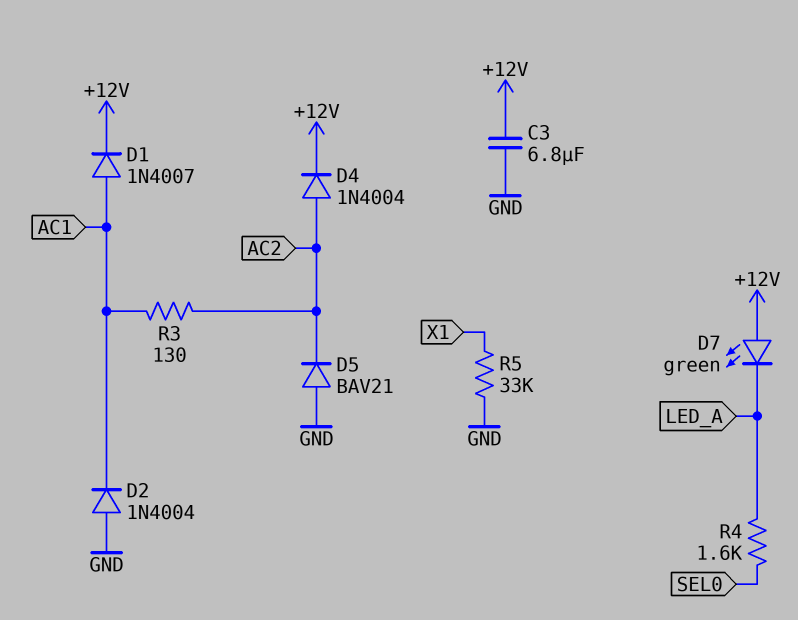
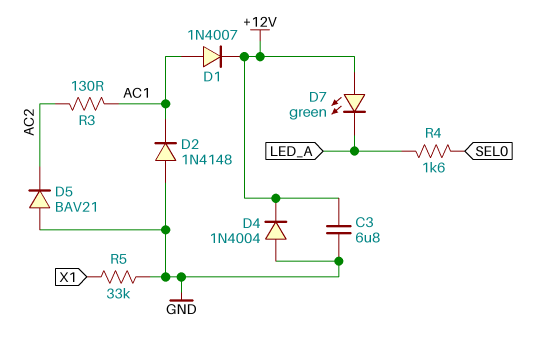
D2: diode 1N4004 (A GND, K AC1) -> diode 1N4148 (A GND, K AC1)
D4: diode 1N4004 (A AC2, K +12V) -> diode 1N4004 (A GND, K +12V)

